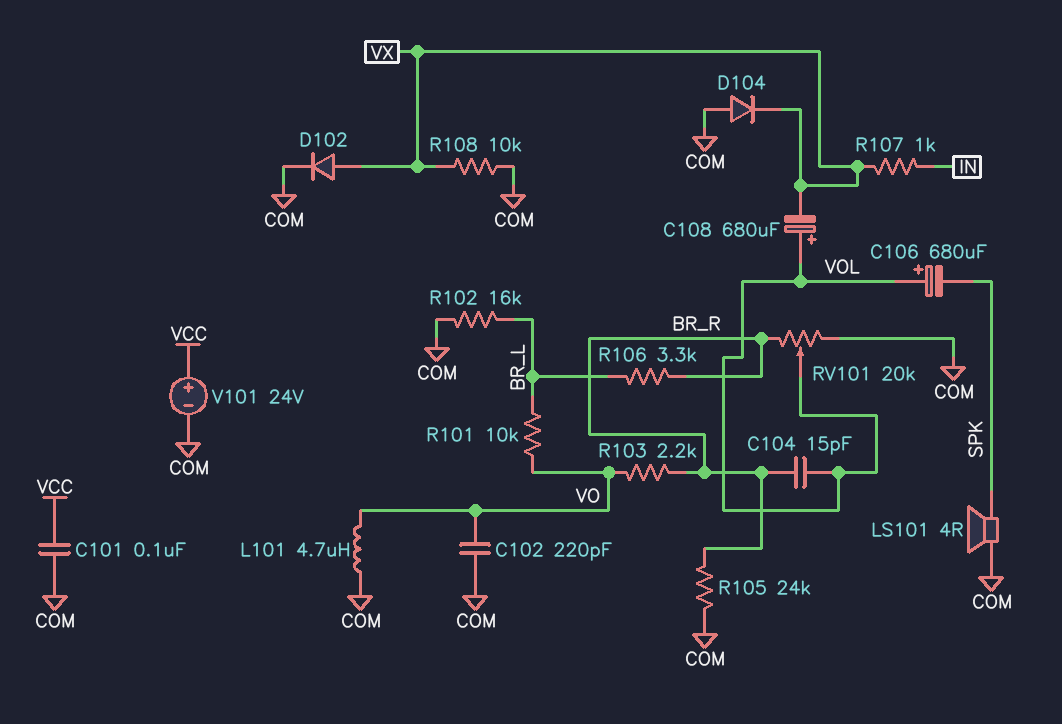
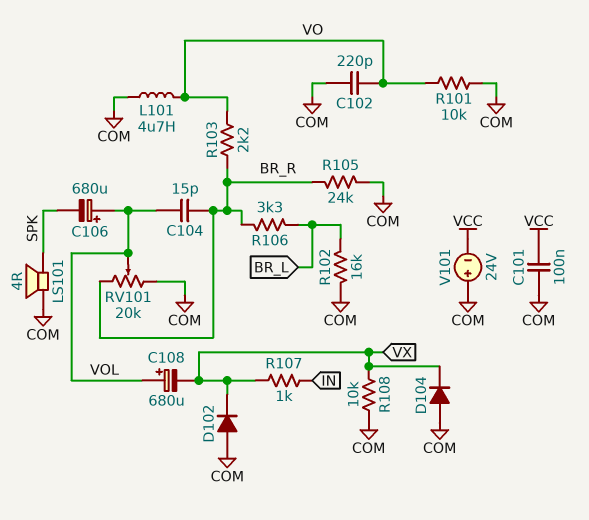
D102: diode (A VX, K COM) -> diode (A COM, K VX)
R101: 10k (BR_L, VO) -> 10k (COM, VO)
V101: 24V (plus VCC, minus COM) -> 24V (plus COM, minus VCC)

